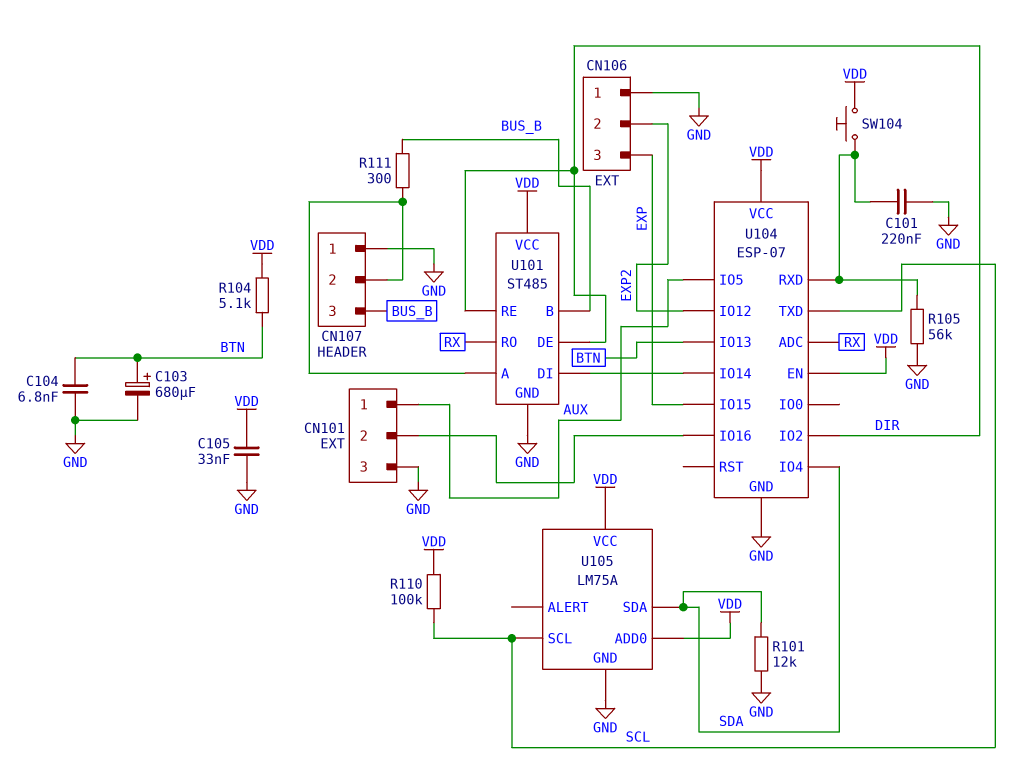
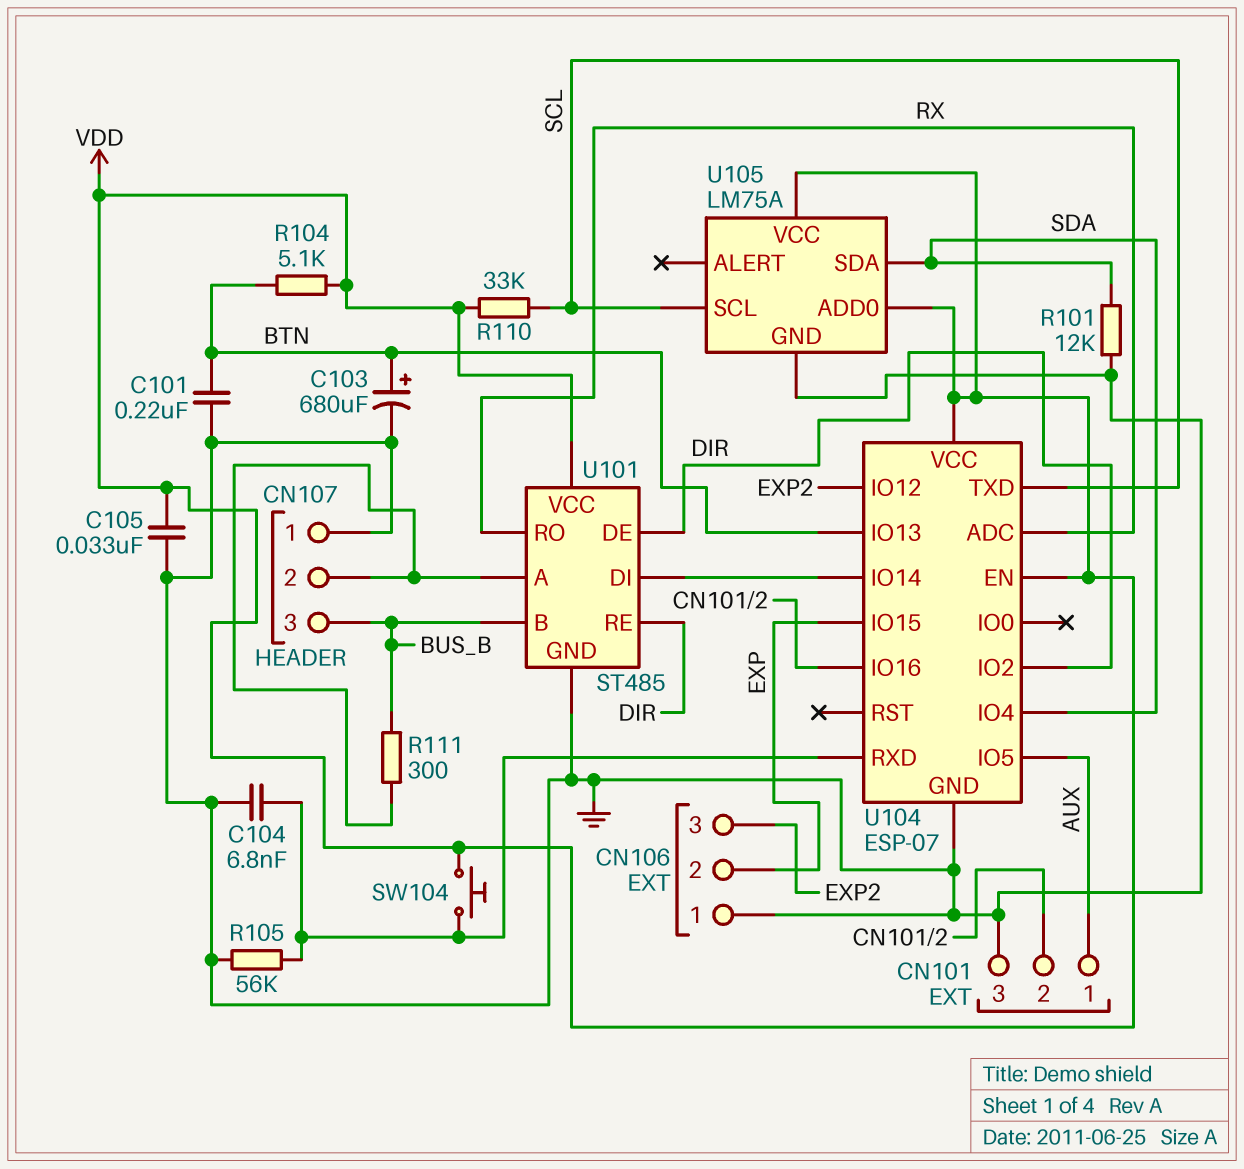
C101: 220nF (GND, U104/RXD) -> 220nF (BTN, GND)
C104: 6.8nF (BTN, GND) -> 6.8nF (GND, U104/RXD)
CN106 pin 2: EXP2 -> EXP
CN106 pin 3: EXP -> EXP2
R110: 100k (SCL, VDD) -> 33k (SCL, VDD)

